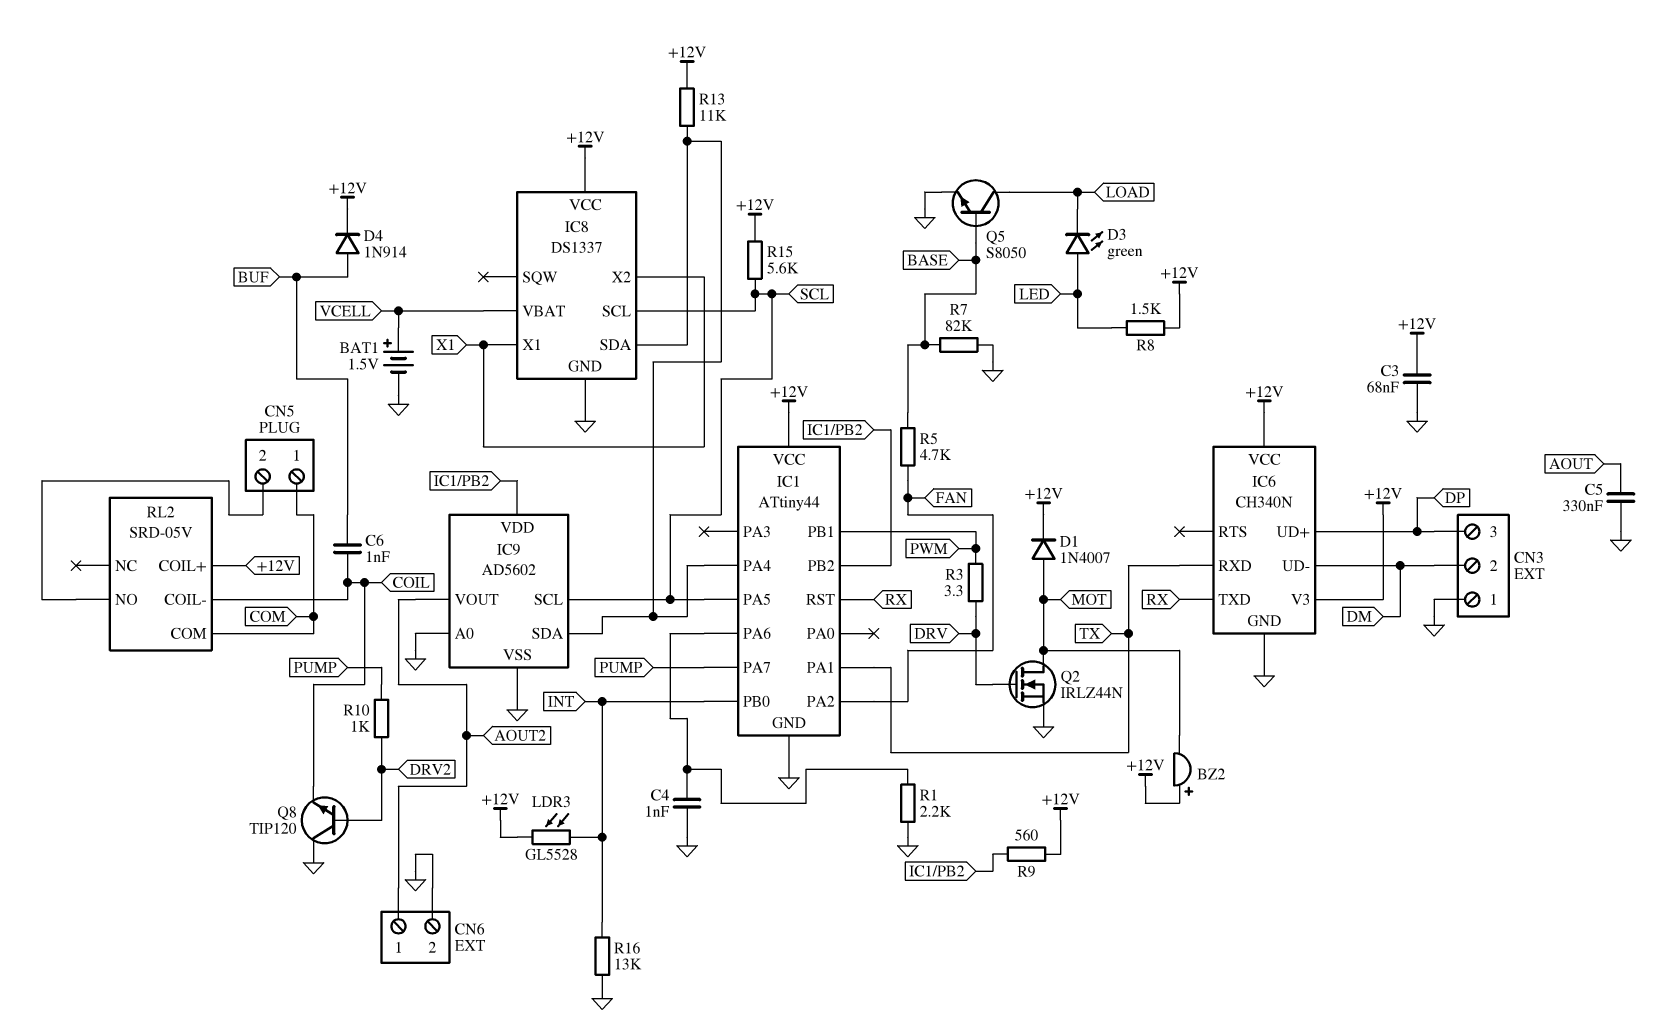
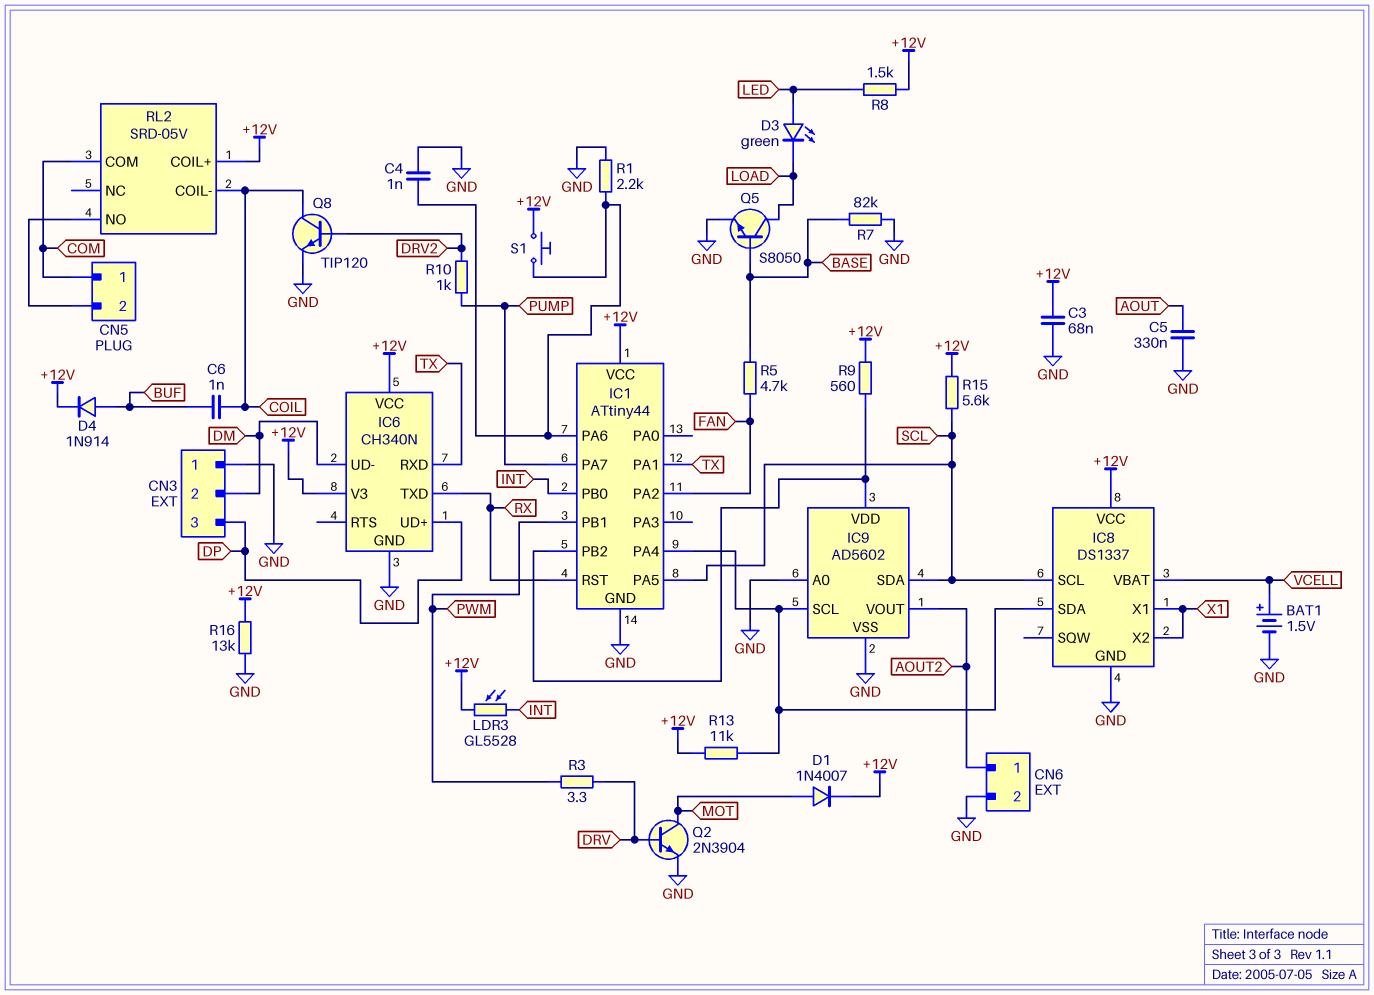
BZ2: buzzer (plus +12V, minus MOT) -> none
IC9 pin SCL: SCL -> IC1/PA4
IC9 pin SDA: IC1/PA4 -> SCL
Q2: NMOS IRLZ44N (G DRV, D MOT, S GND) -> NPN 2N3904 (B DRV, C MOT, E GND)
Q8: NPN TIP120 (B DRV2, C GND, E COIL) -> NPN TIP120 (B DRV2, C COIL, E GND)
R16: 13k (GND, INT) -> 13k (+12V, GND)
S1: none -> button (+12V, IC1/PA6)

